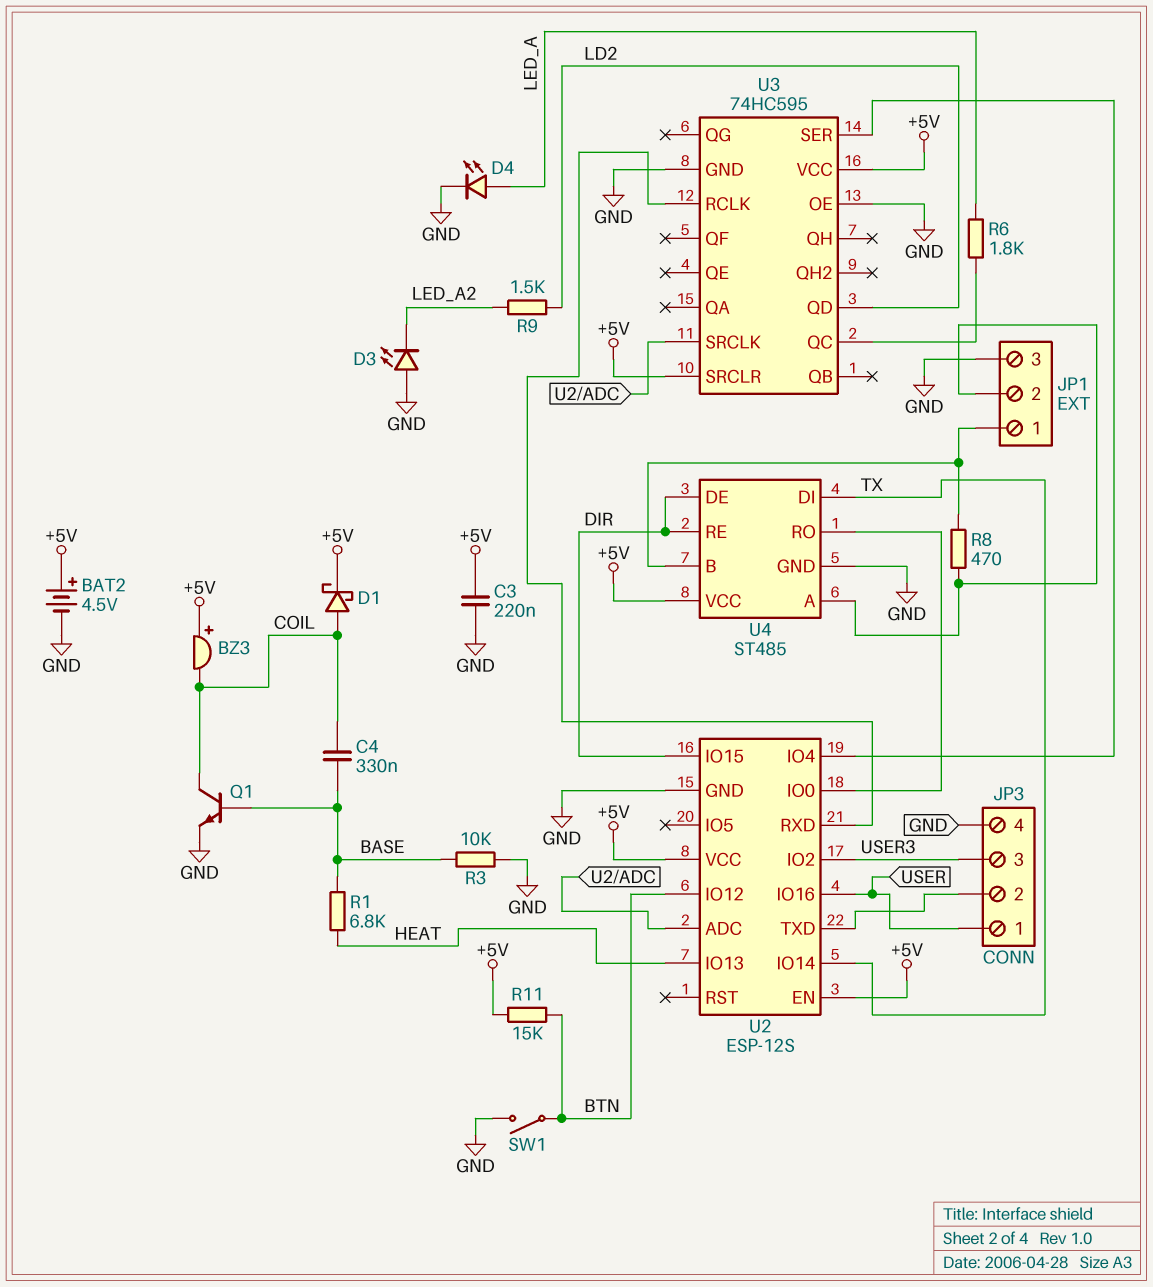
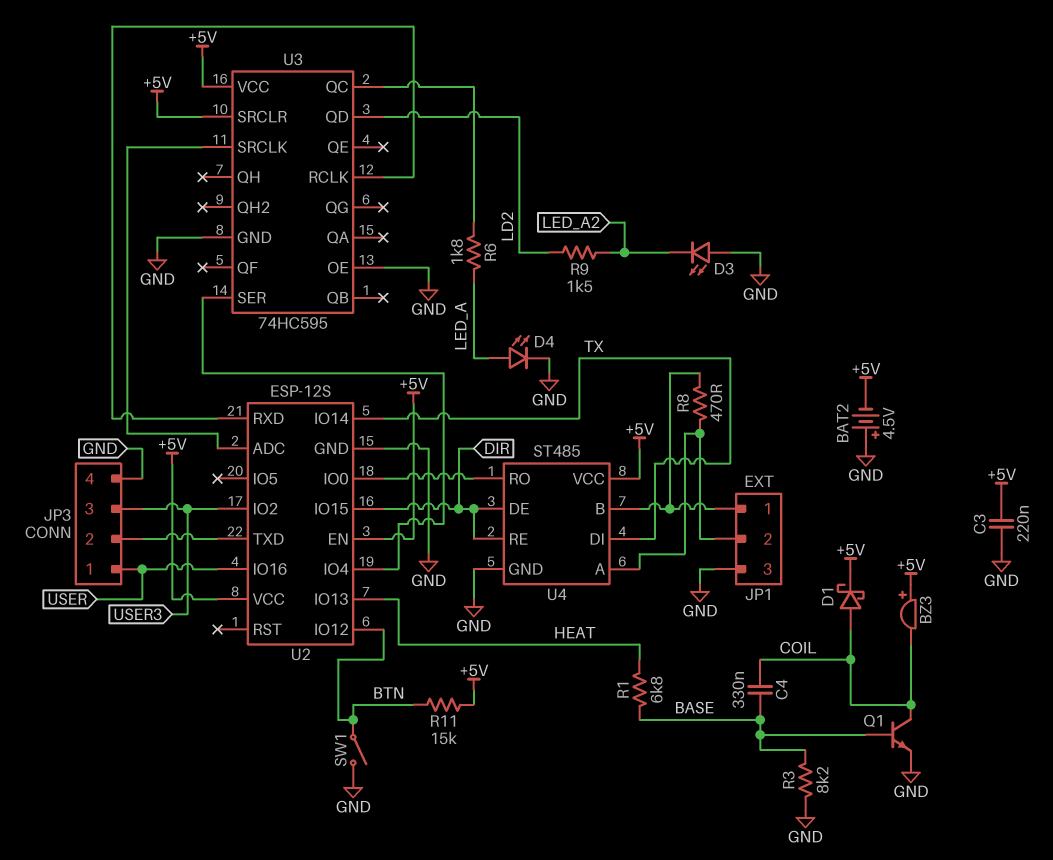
BAT2: 4.5V (plus +5V, minus GND) -> 4.5V (plus GND, minus +5V)
R3: 10k (BASE, GND) -> 8.2k (BASE, GND)

